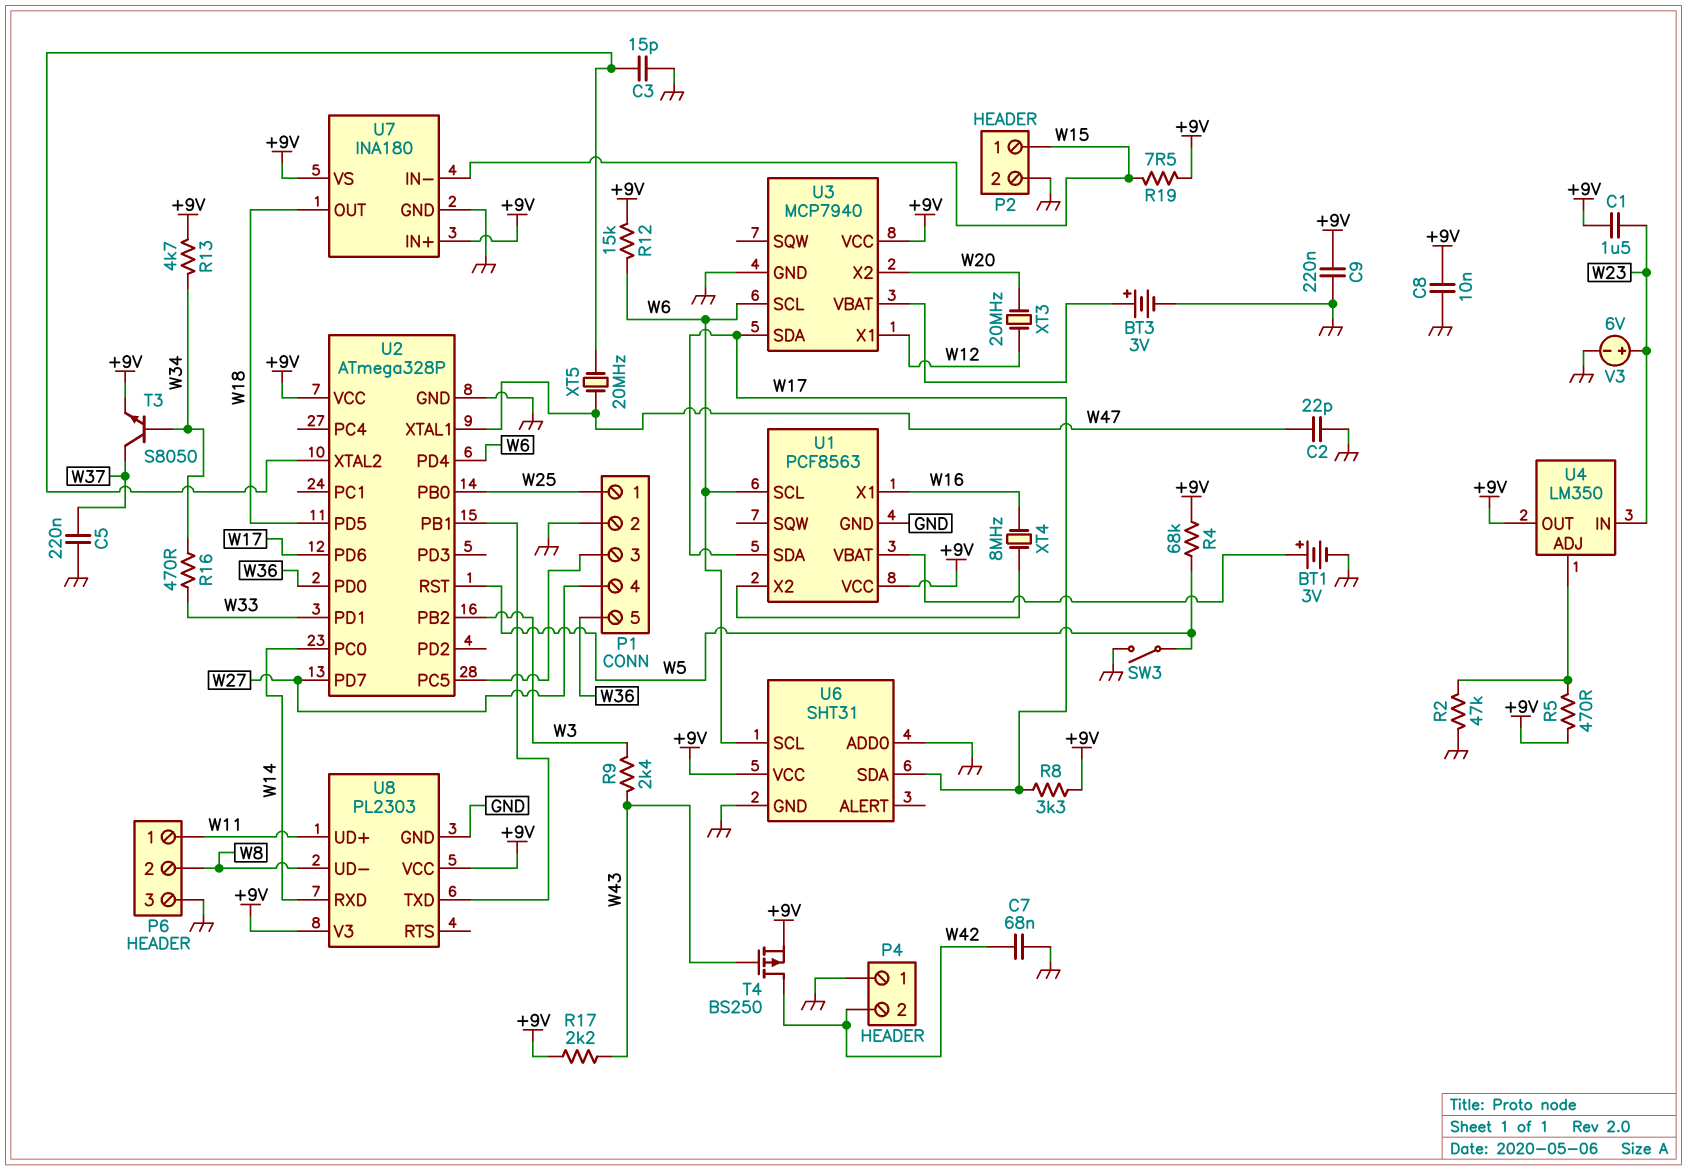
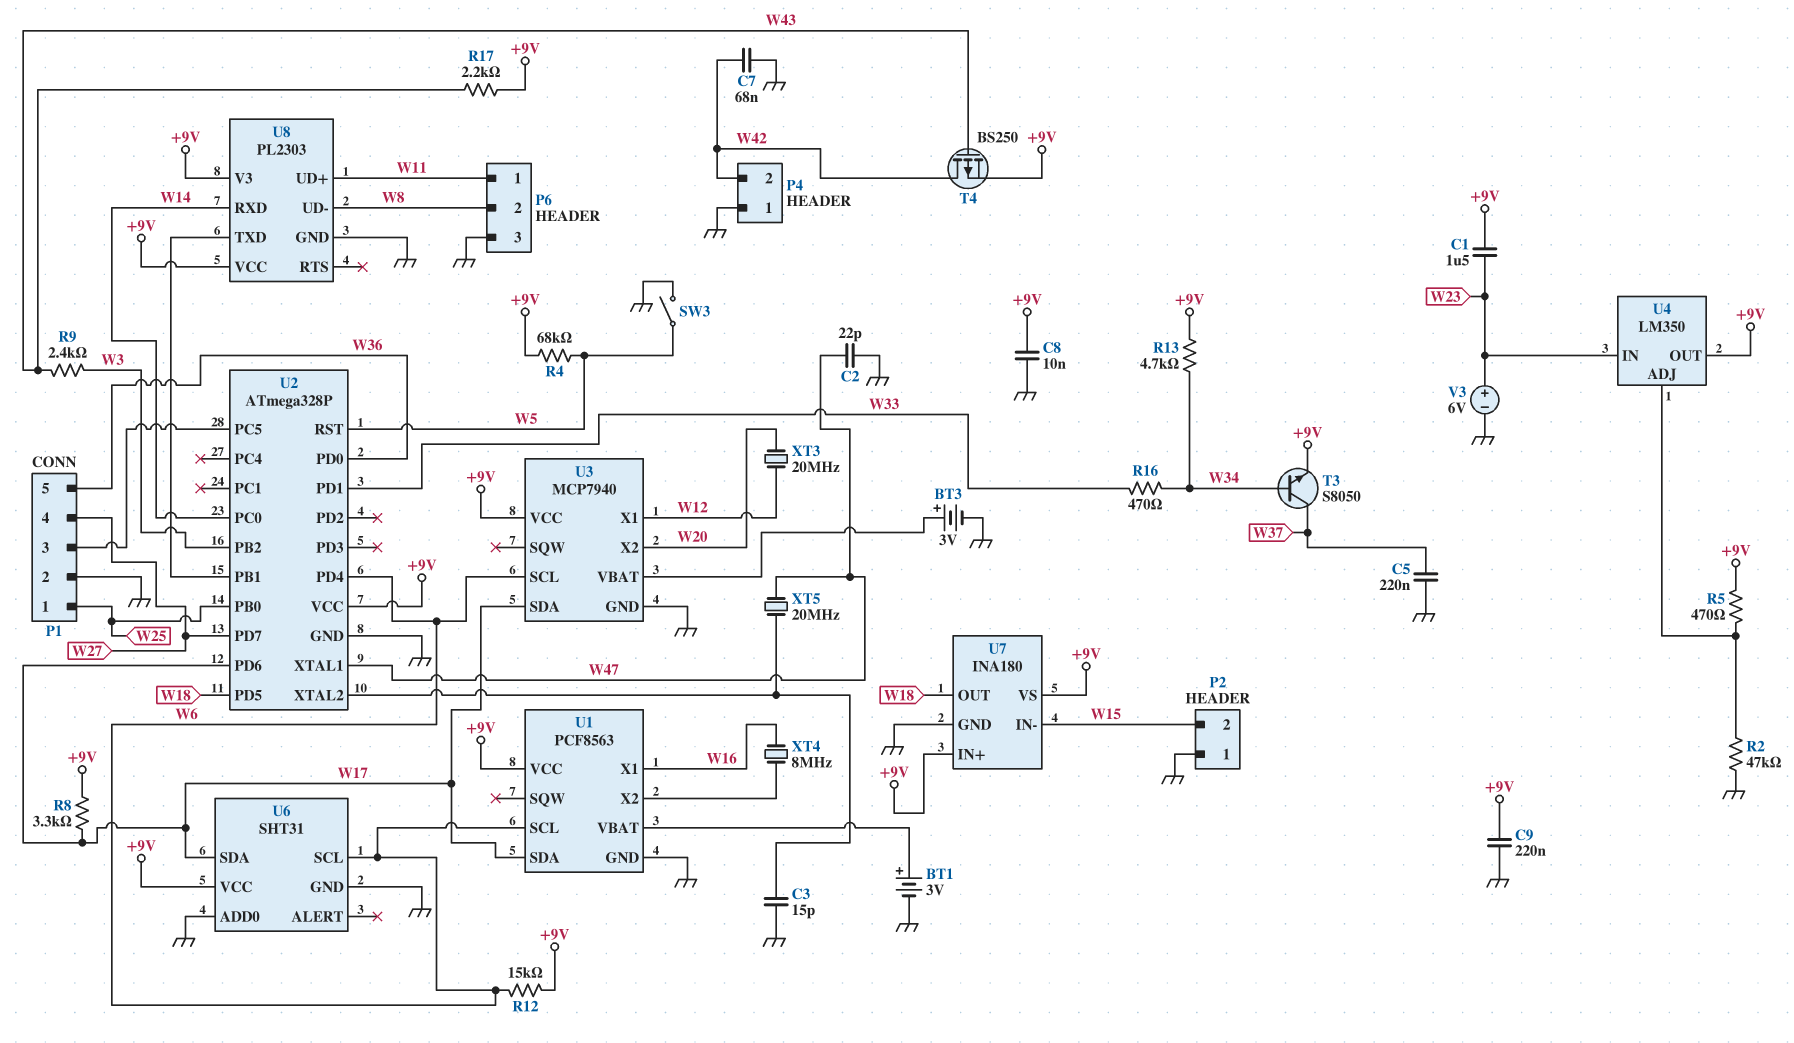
P2 pin 1: W15 -> GND
P2 pin 2: GND -> W15
R19: 7.5 (+9V, W15) -> none

